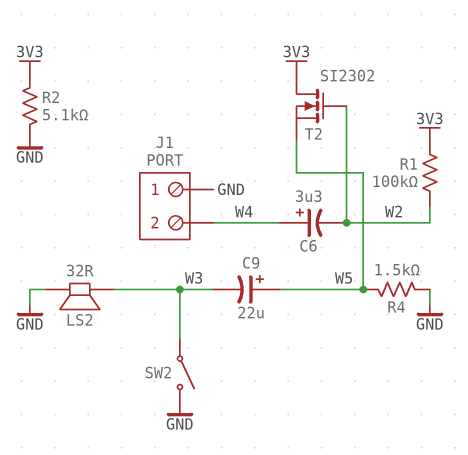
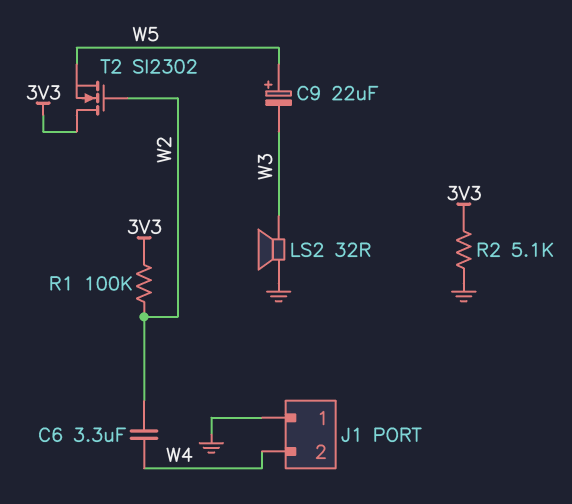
C6: 3.3uF (plus W4, minus W2) -> 3.3uF (W2, W4)
R4: 1.5k (GND, W5) -> none
SW2: switch (GND, W3) -> none

